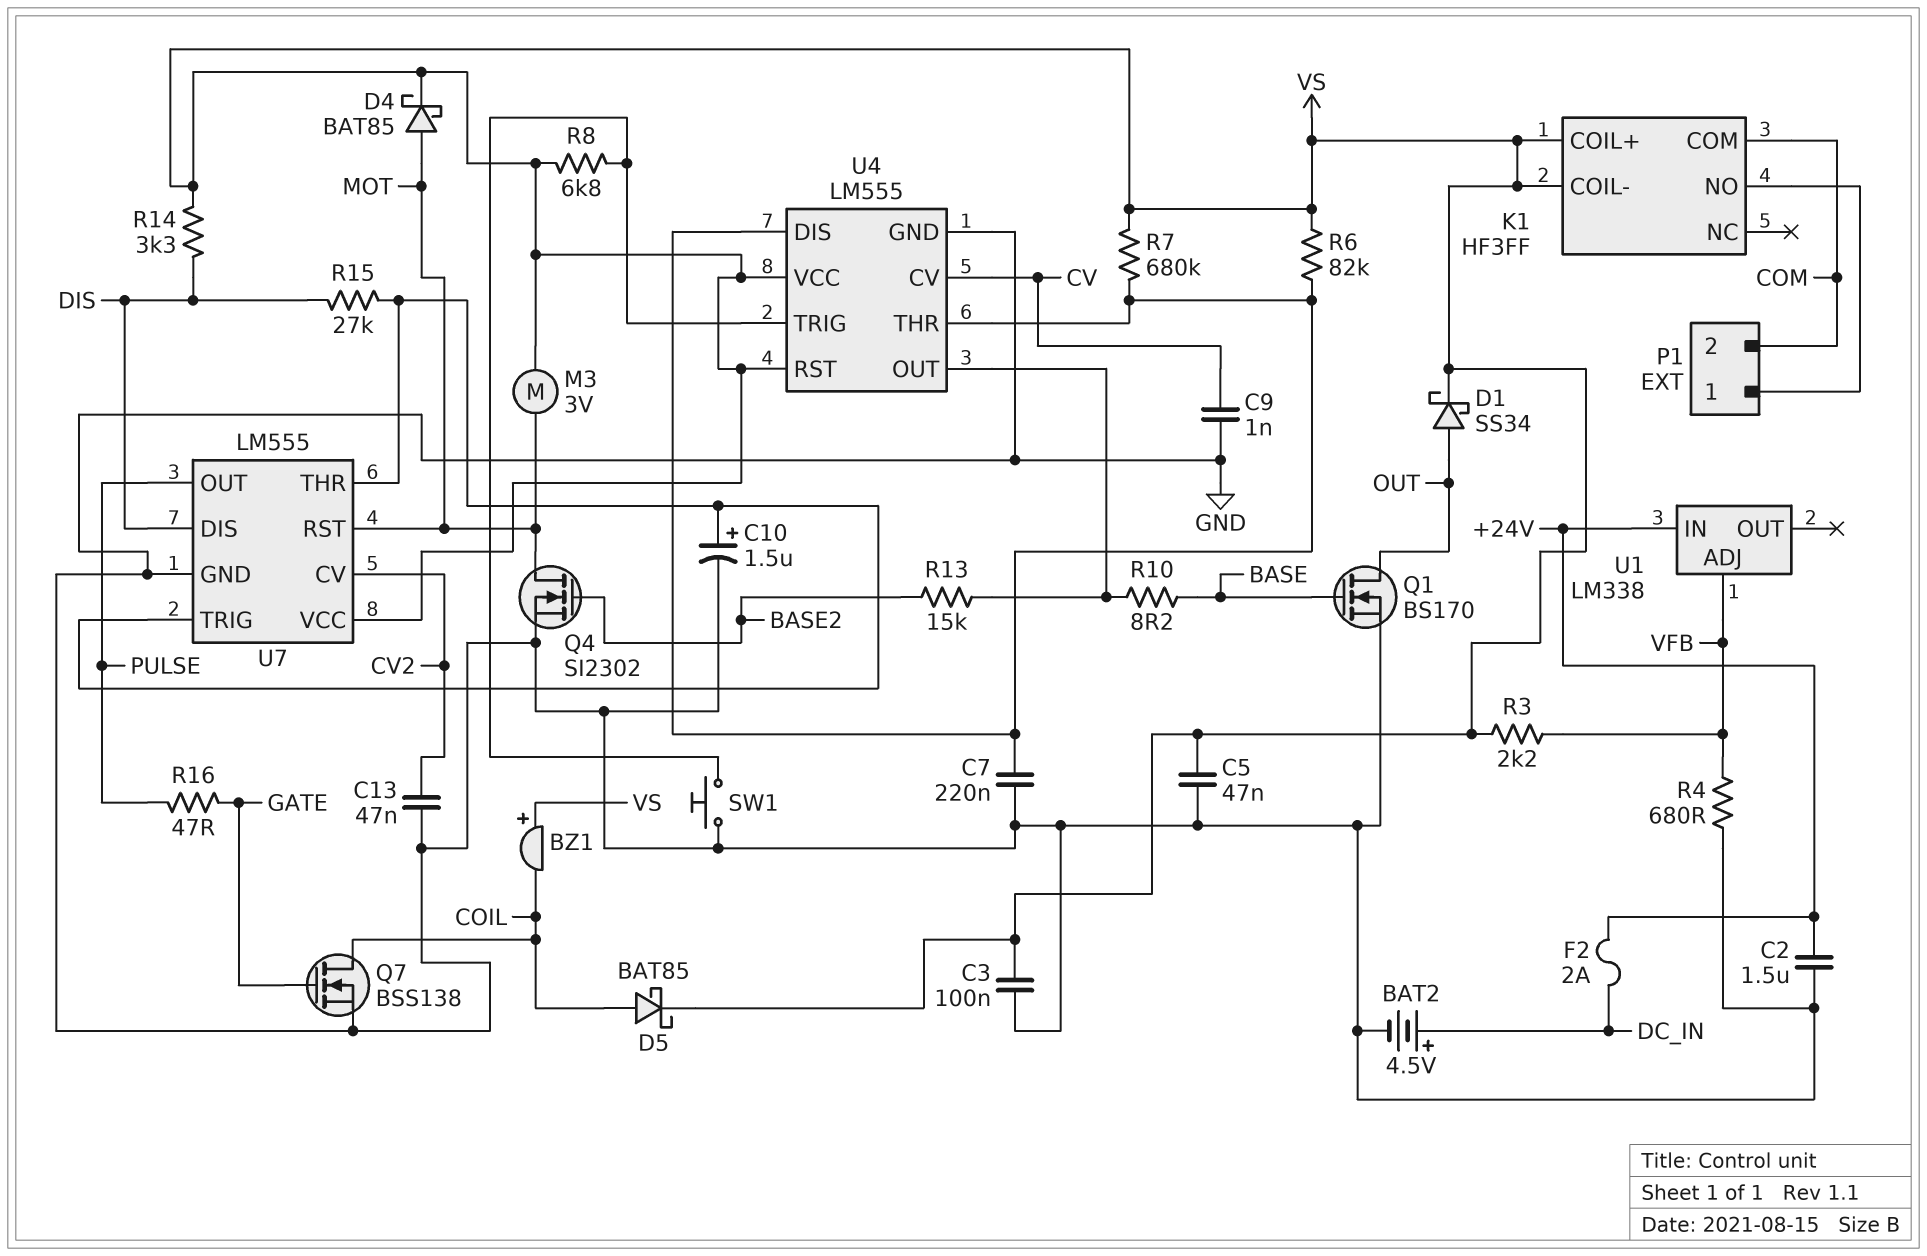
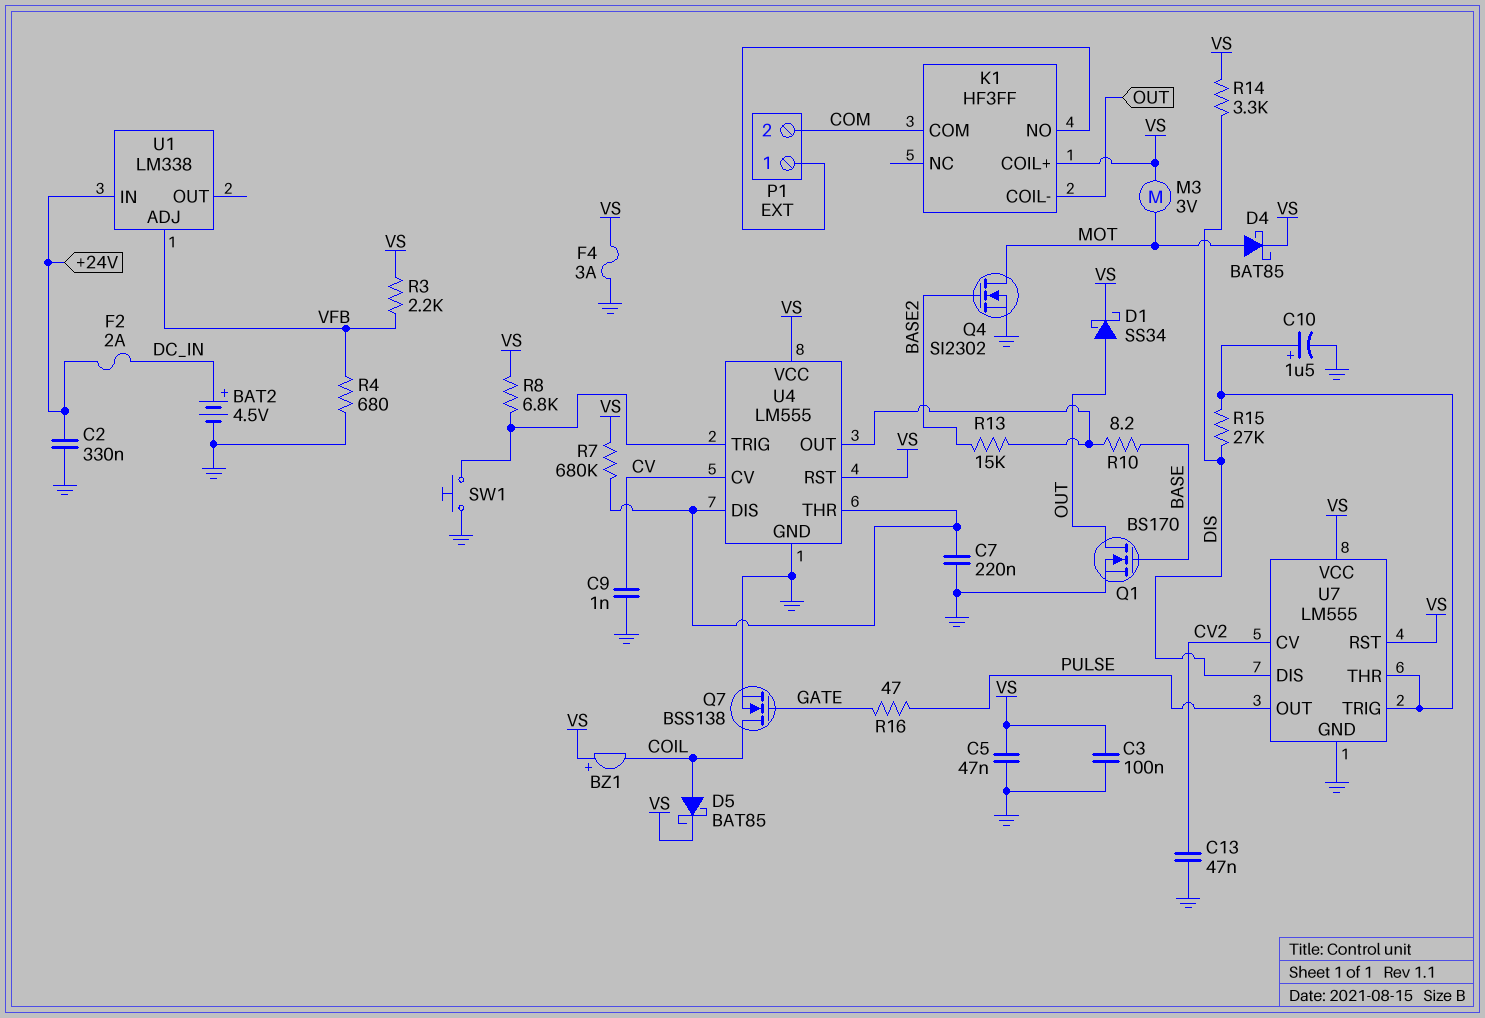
C2: 1.5uF (+24V, GND) -> 330nF (+24V, GND)
F4: none -> 3A (GND, VS)
K1 pin COIL-: VS -> OUT
R6: 82k (U4/DIS, VS) -> none
U7 pin RST: MOT -> VS

